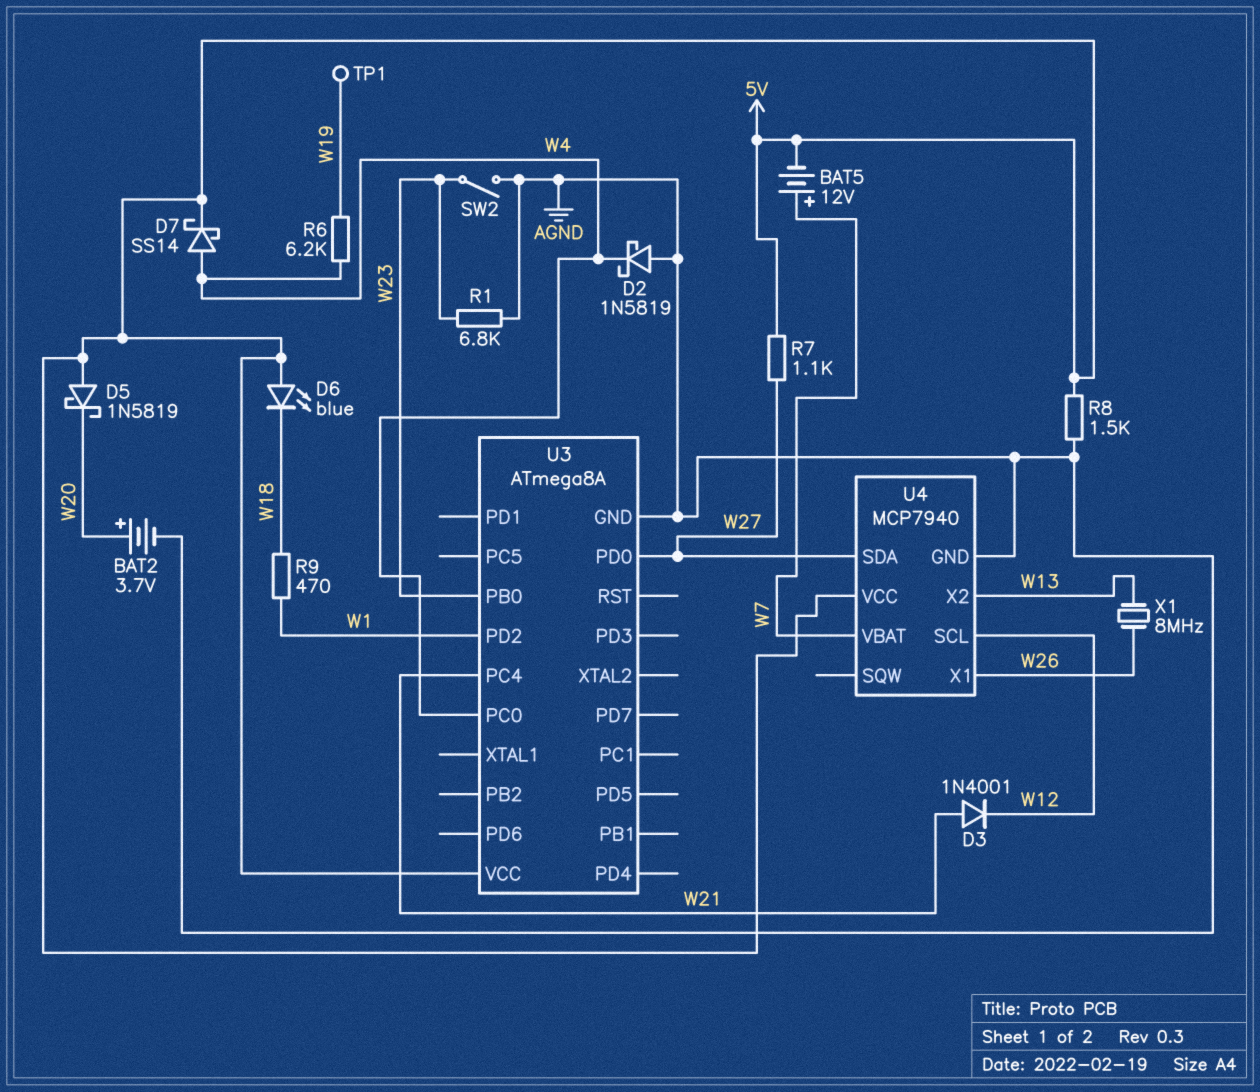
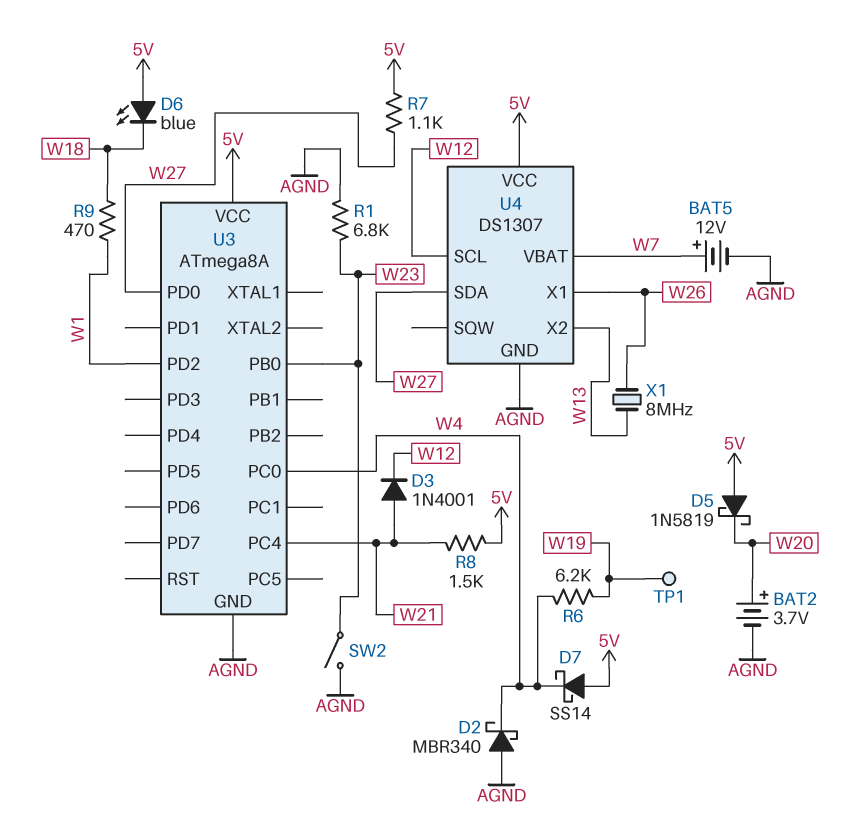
BAT5: 12V (plus W7, minus 5V) -> 12V (plus W7, minus AGND)
D2: schottky 1N5819 (A AGND, K W4) -> schottky MBR340 (A AGND, K W4)
D7: schottky SS14 (A W4, K 5V) -> schottky SS14 (A 5V, K W4)
R8: 1.5k (5V, AGND) -> 1.5k (5V, W21)
U4: MCP7940 -> DS1307

